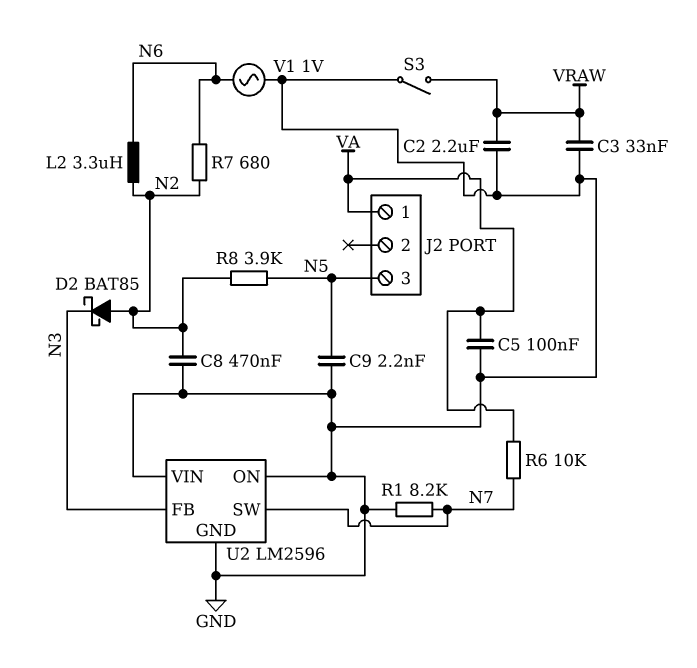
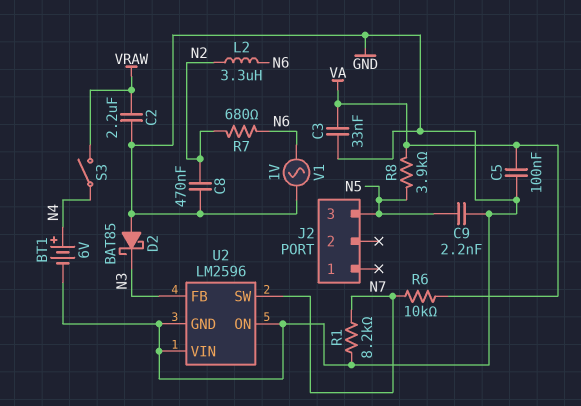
BT1: none -> 6V (plus N4, minus GND)
C3: 33nF (GND, VRAW) -> 33nF (GND, VA)
D2: schottky BAT85 (A N2, K N3) -> schottky BAT85 (A GND, K N3)
J2 pin 1: VA -> none
R8: 3.9k (N2, N5) -> 3.9k (N5, VA)
S3: switch (GND, VRAW) -> switch (N4, VRAW)

